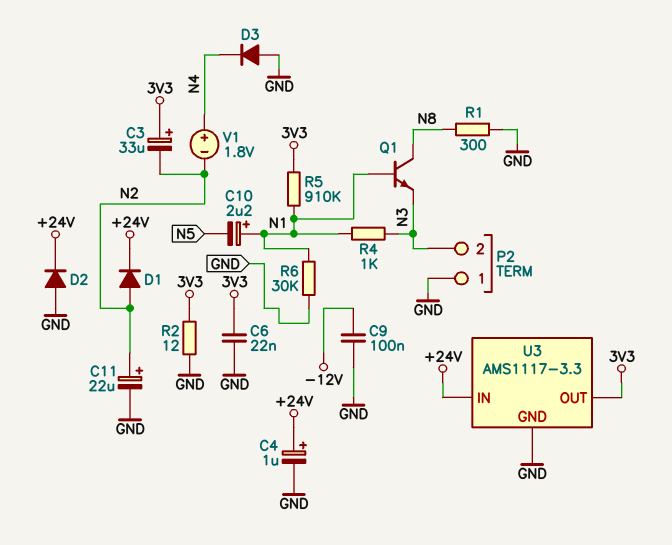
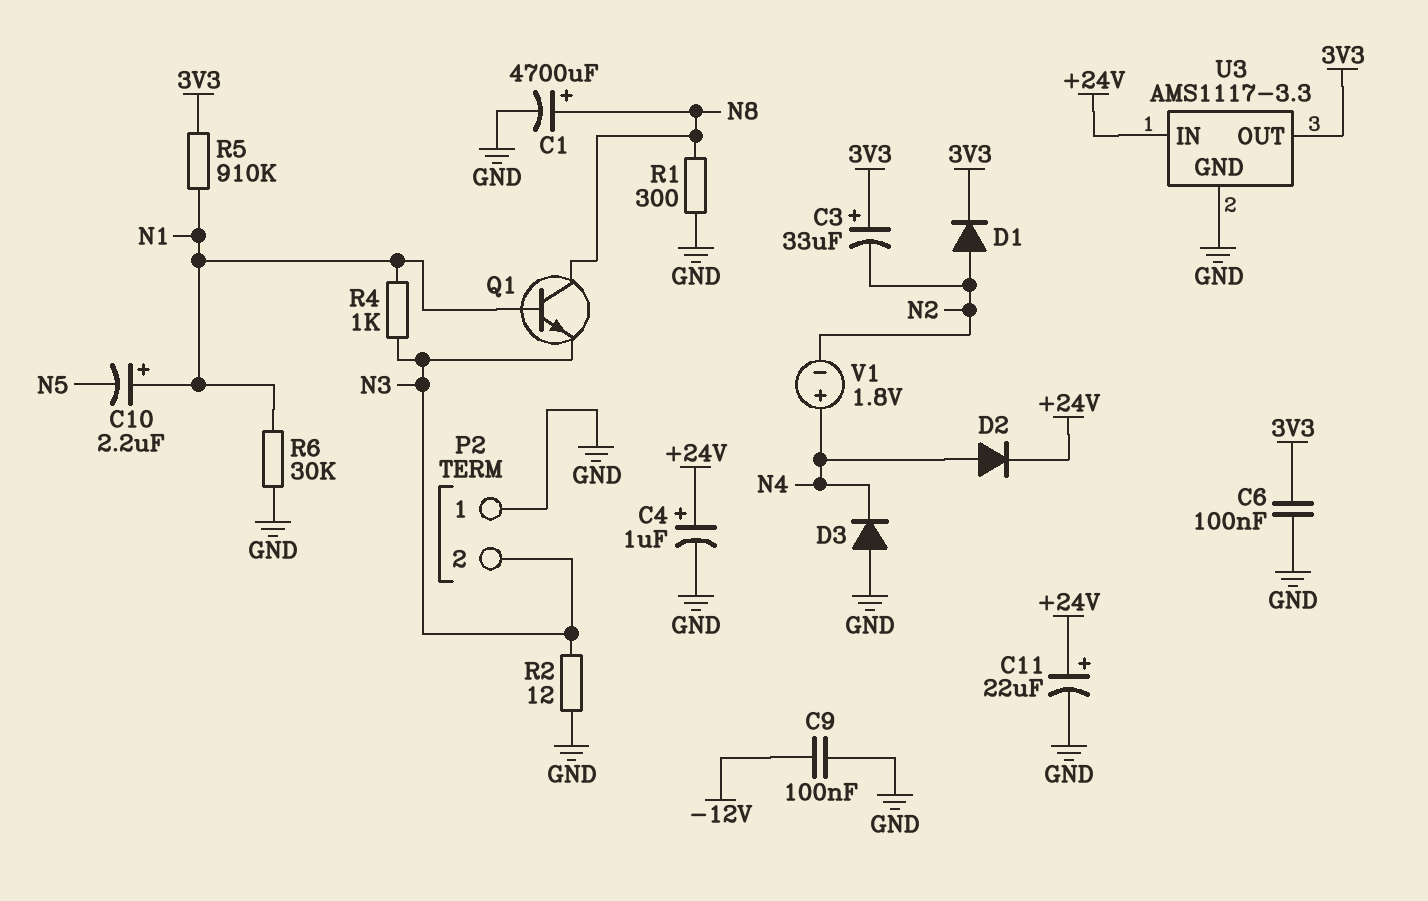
C1: none -> 4700uF (plus N8, minus GND)
C6: 22nF (3V3, GND) -> 100nF (3V3, GND)
C11: 22uF (plus N2, minus GND) -> 22uF (plus +24V, minus GND)
D1: diode (A N2, K +24V) -> diode (A N2, K 3V3)
D2: diode (A GND, K +24V) -> diode (A N4, K +24V)
R2: 12 (3V3, GND) -> 12 (GND, N3)

